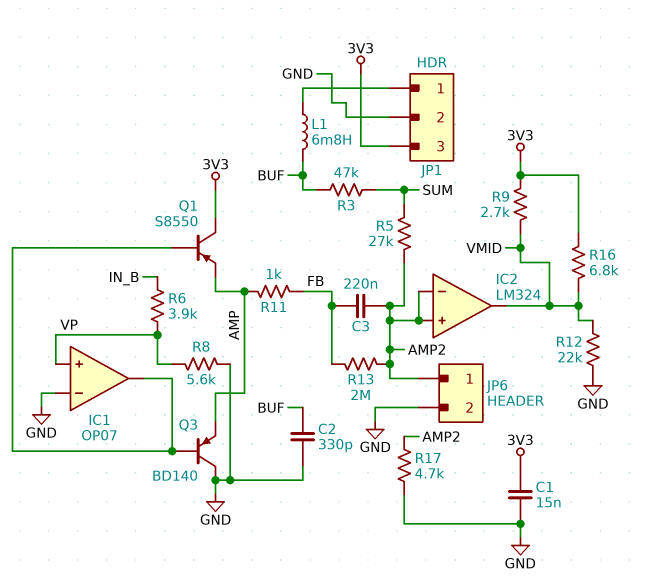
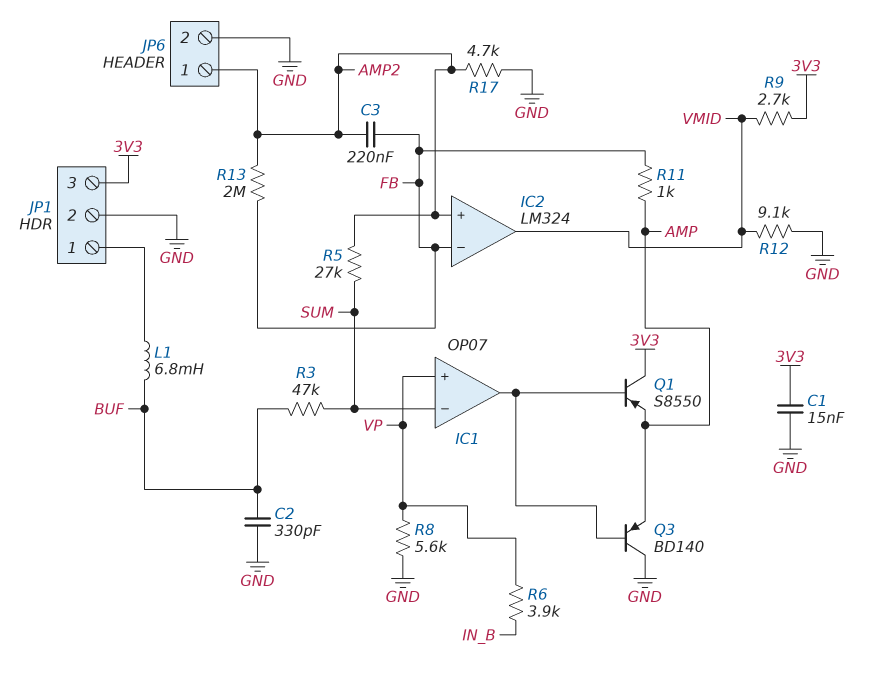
IC1 pin in-: GND -> SUM
IC2 pin in-: AMP2 -> FB
R12: 22k (GND, VMID) -> 9.1k (GND, VMID)
R16: 6.8k (3V3, VMID) -> none

